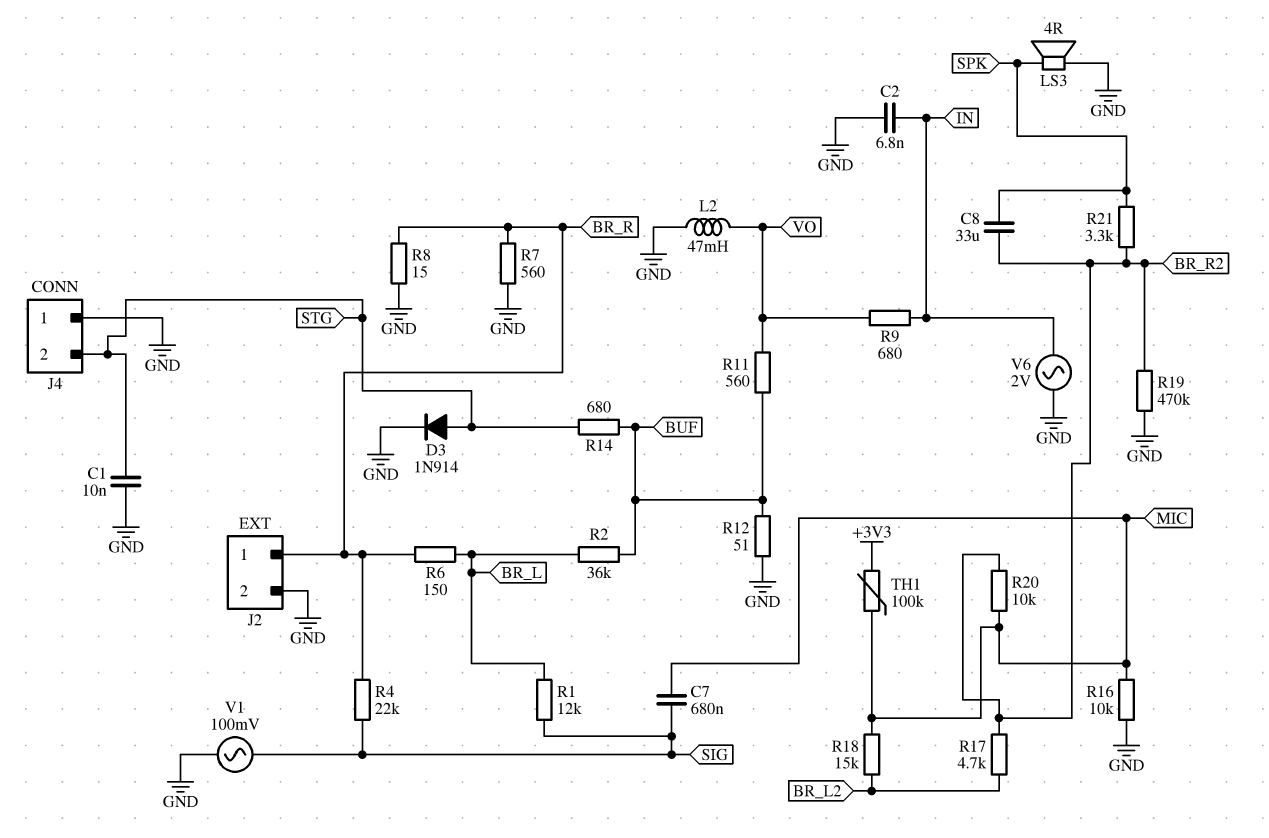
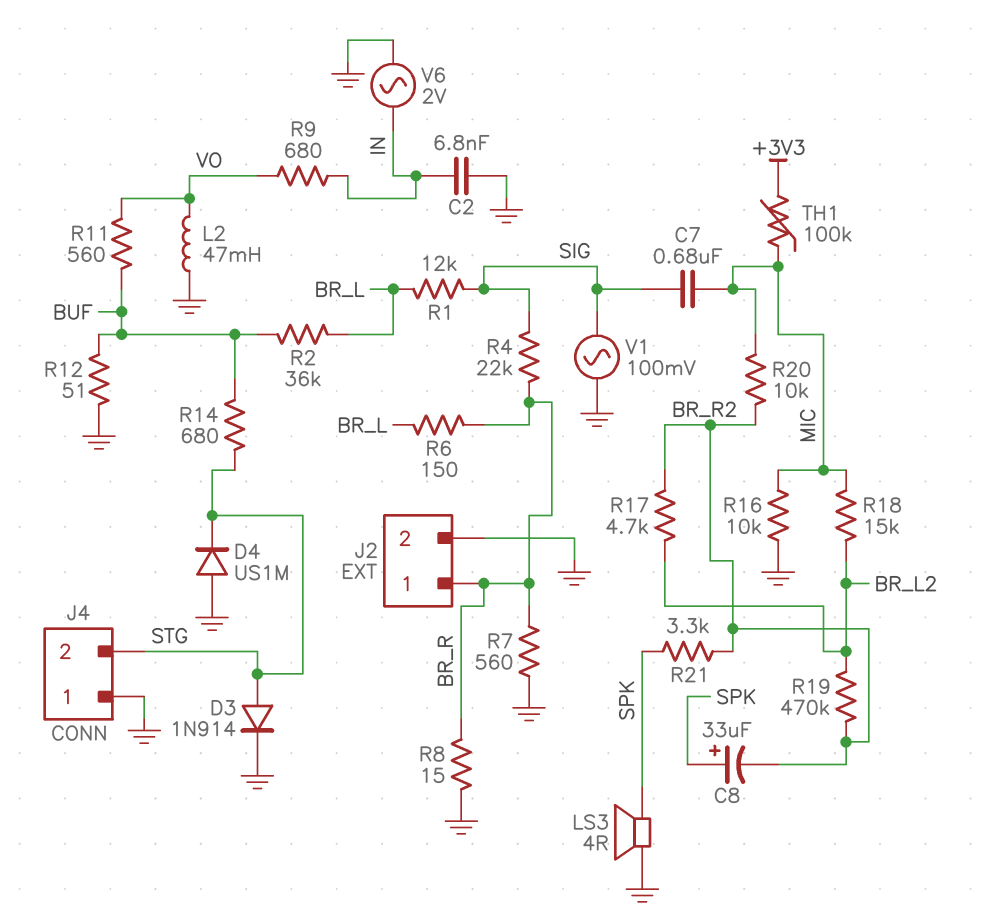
C1: 10nF (GND, STG) -> none
C8: 33uF (BR_R2, SPK) -> 33uF (plus SPK, minus BR_R2)
D4: none -> diode US1M (A GND, K STG)
R19: 470k (BR_R2, GND) -> 470k (BR_L2, BR_R2)

